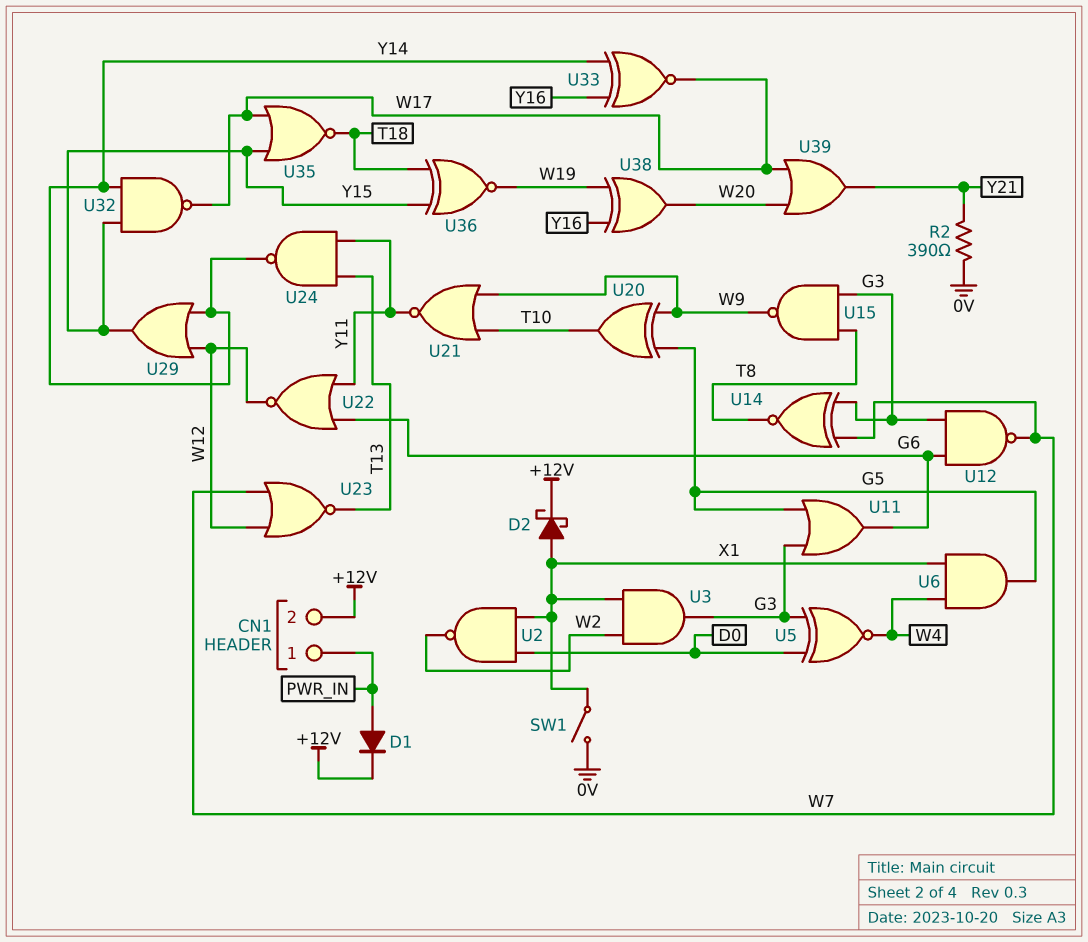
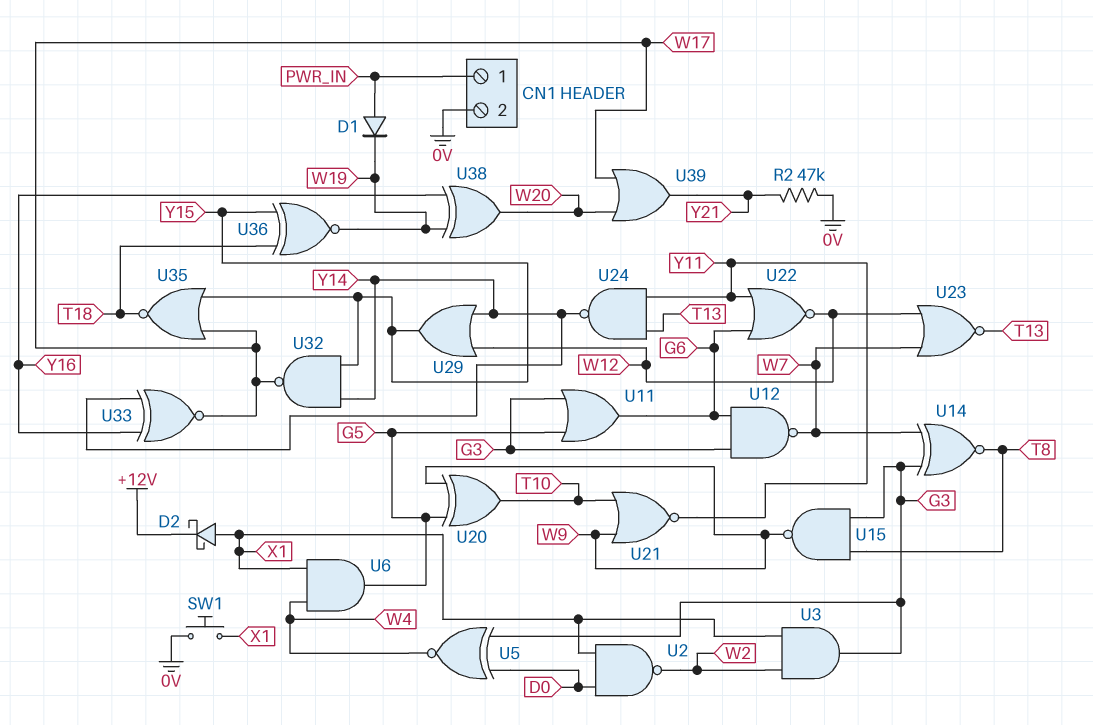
CN1 pin 2: +12V -> 0V
D1: diode (A PWR_IN, K +12V) -> diode (A PWR_IN, K W19)
R2: 390 (0V, Y21) -> 47k (0V, Y21)
SW1: switch (0V, X1) -> button (0V, X1)

